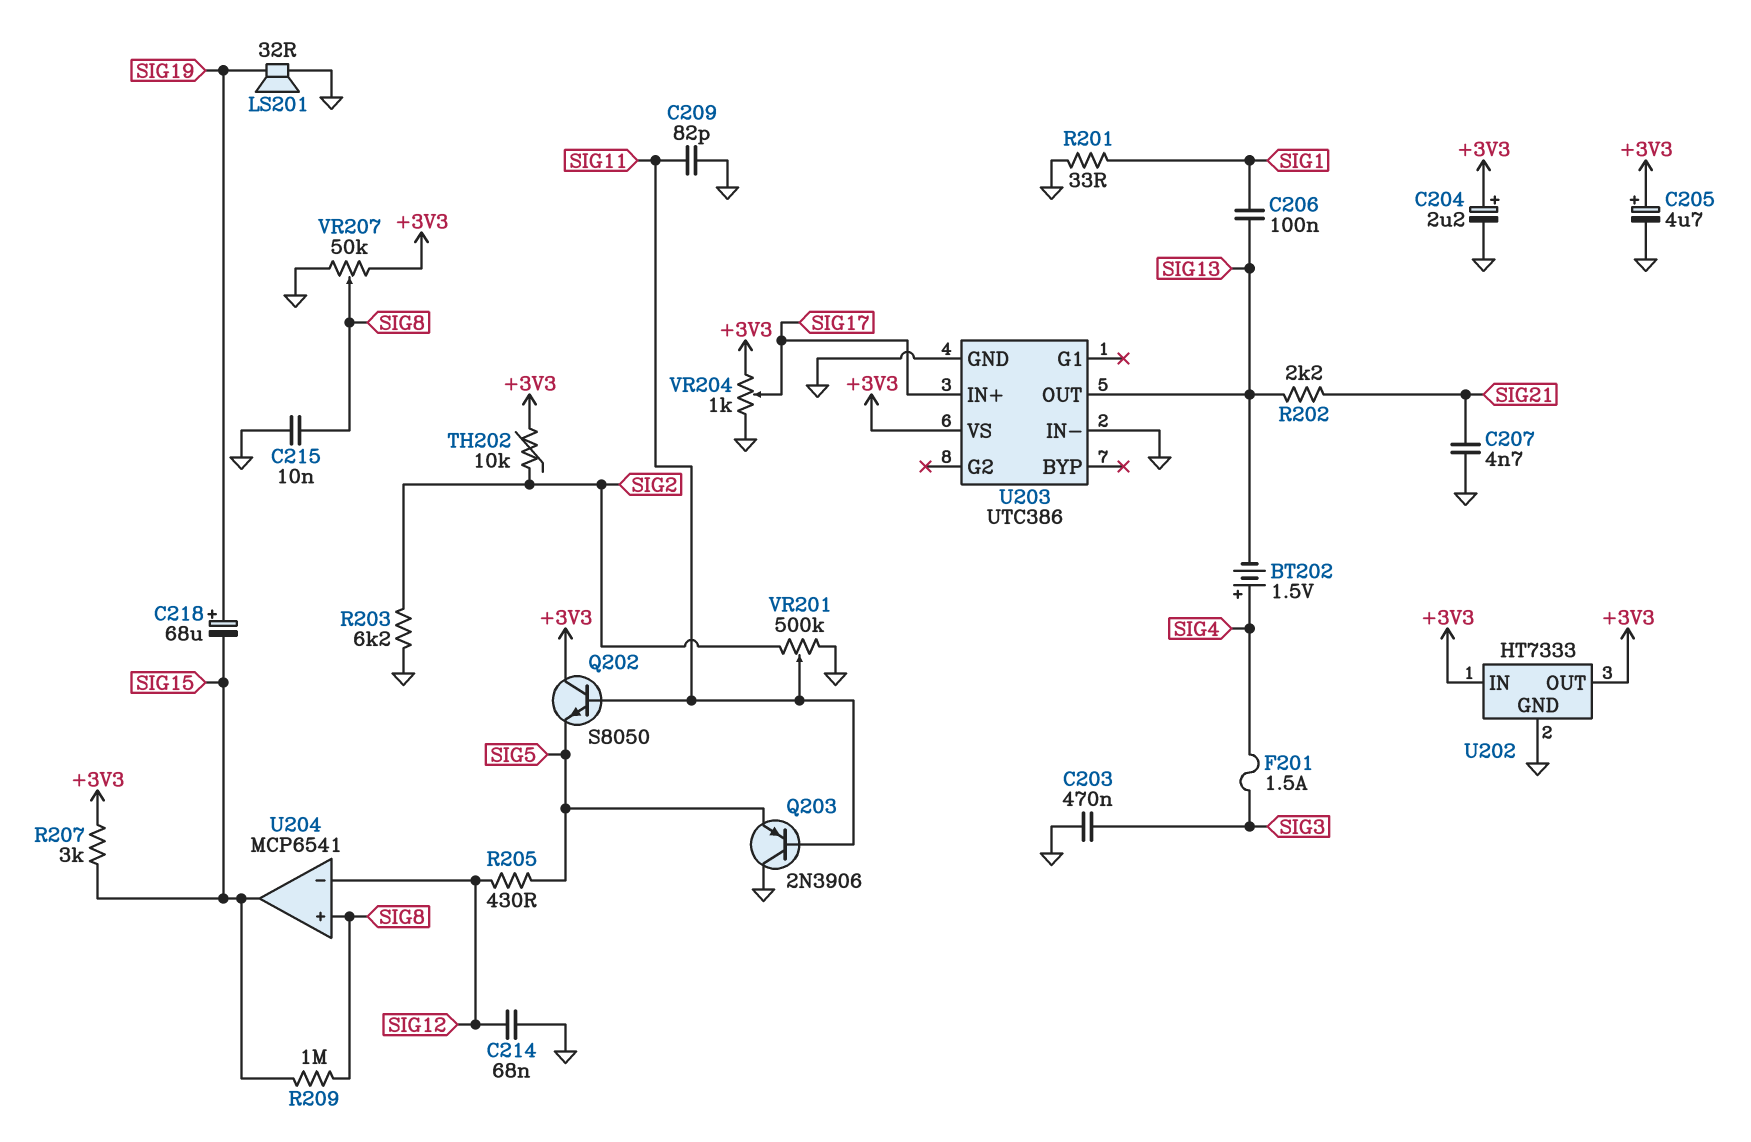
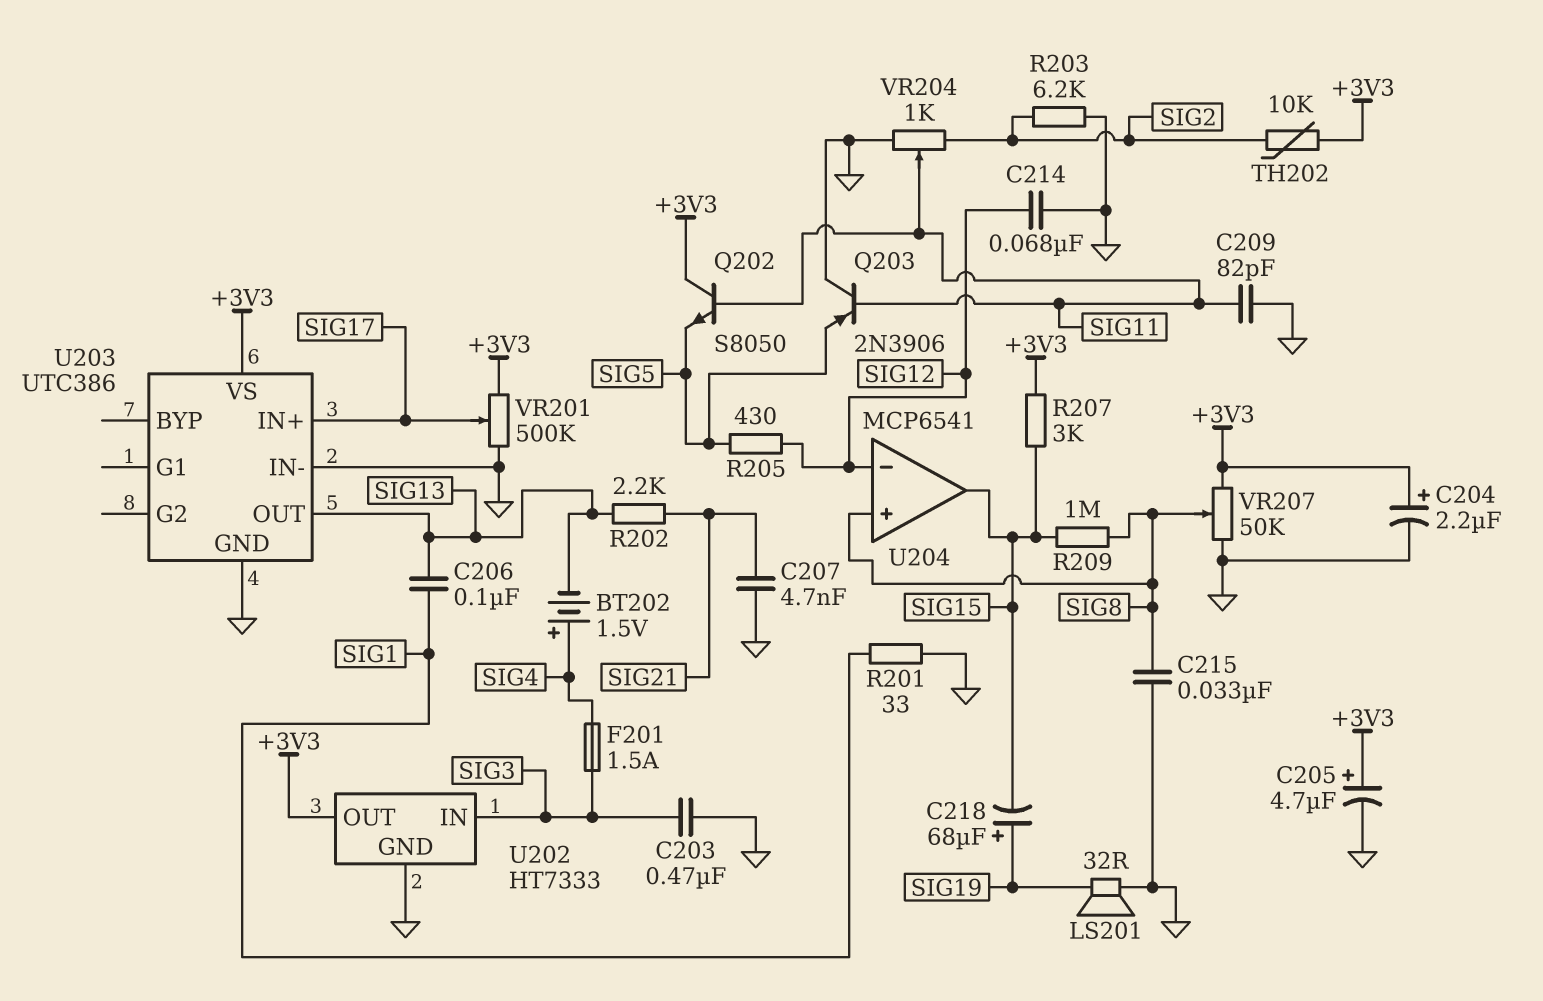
C215: 10nF (GND, SIG8) -> 33nF (GND, SIG8)
U202 pin IN: +3V3 -> SIG3
VR201: 500k (GND, SIG2, wiper SIG11) -> 500k (+3V3, GND, wiper SIG17)
VR204: 1k (+3V3, GND, wiper SIG17) -> 1k (GND, SIG2, wiper SIG11)

